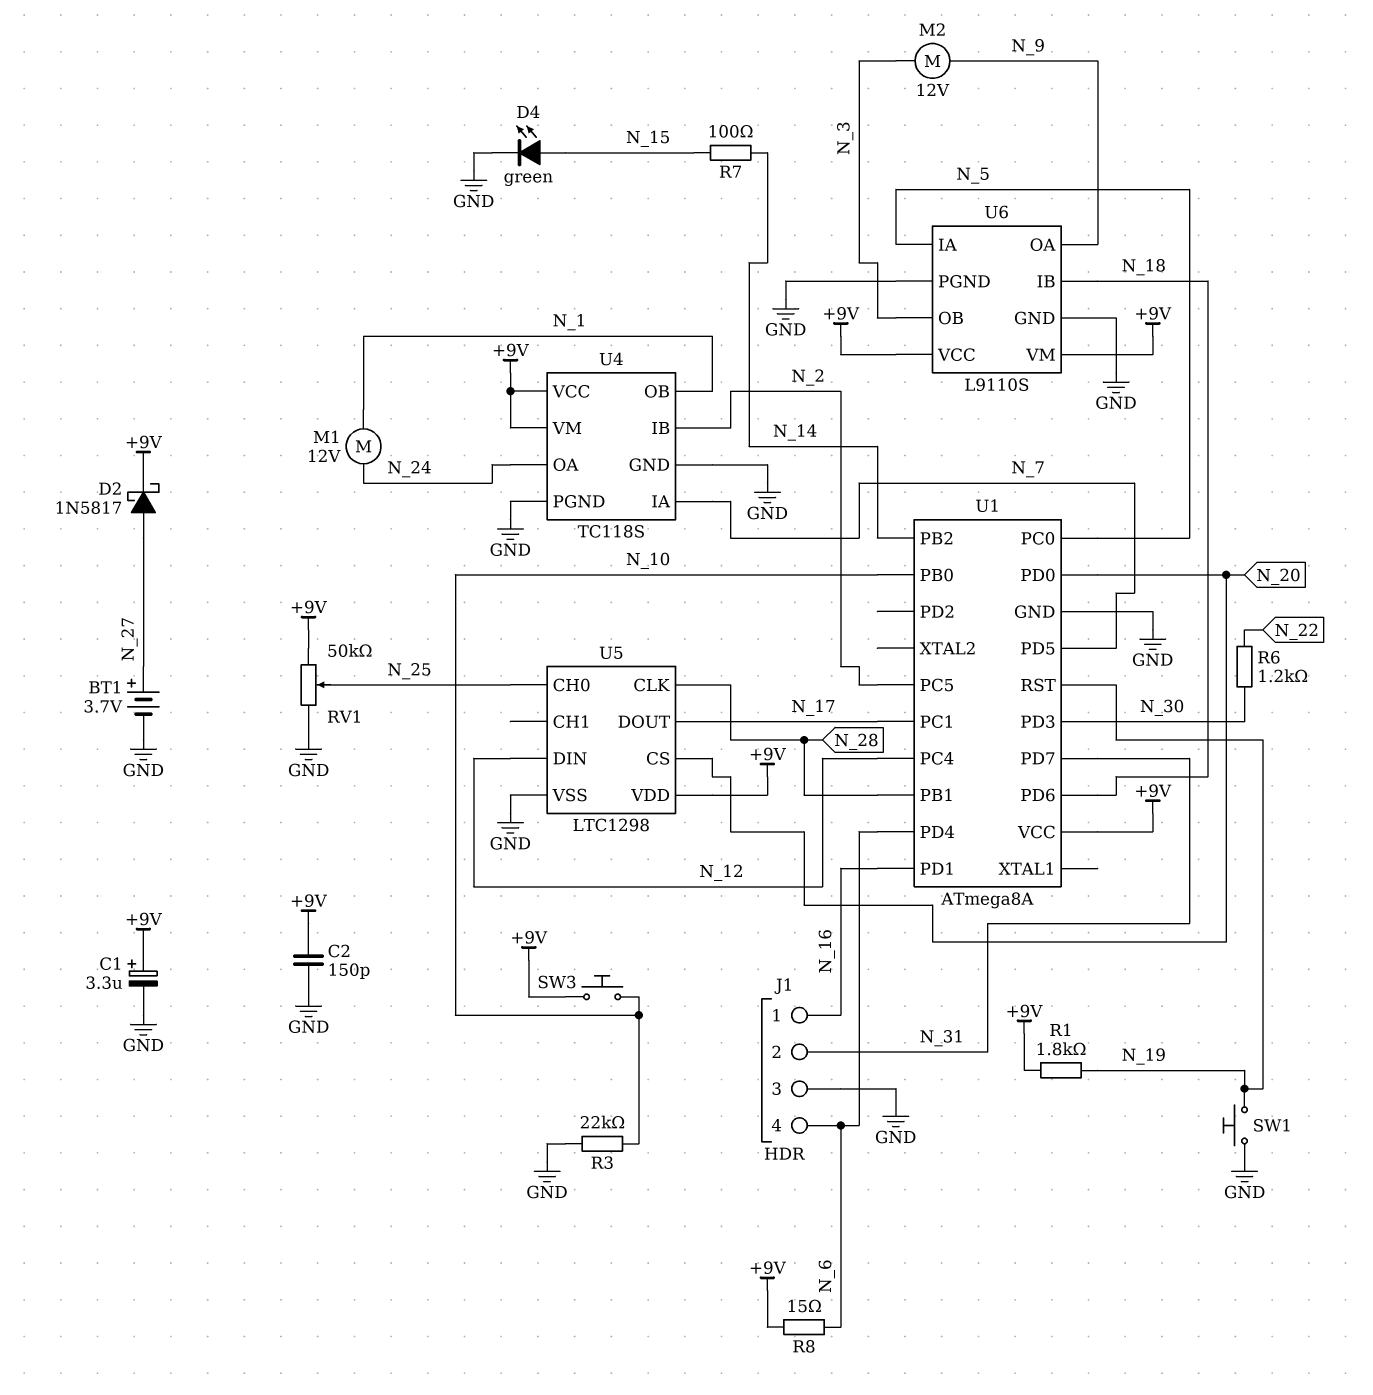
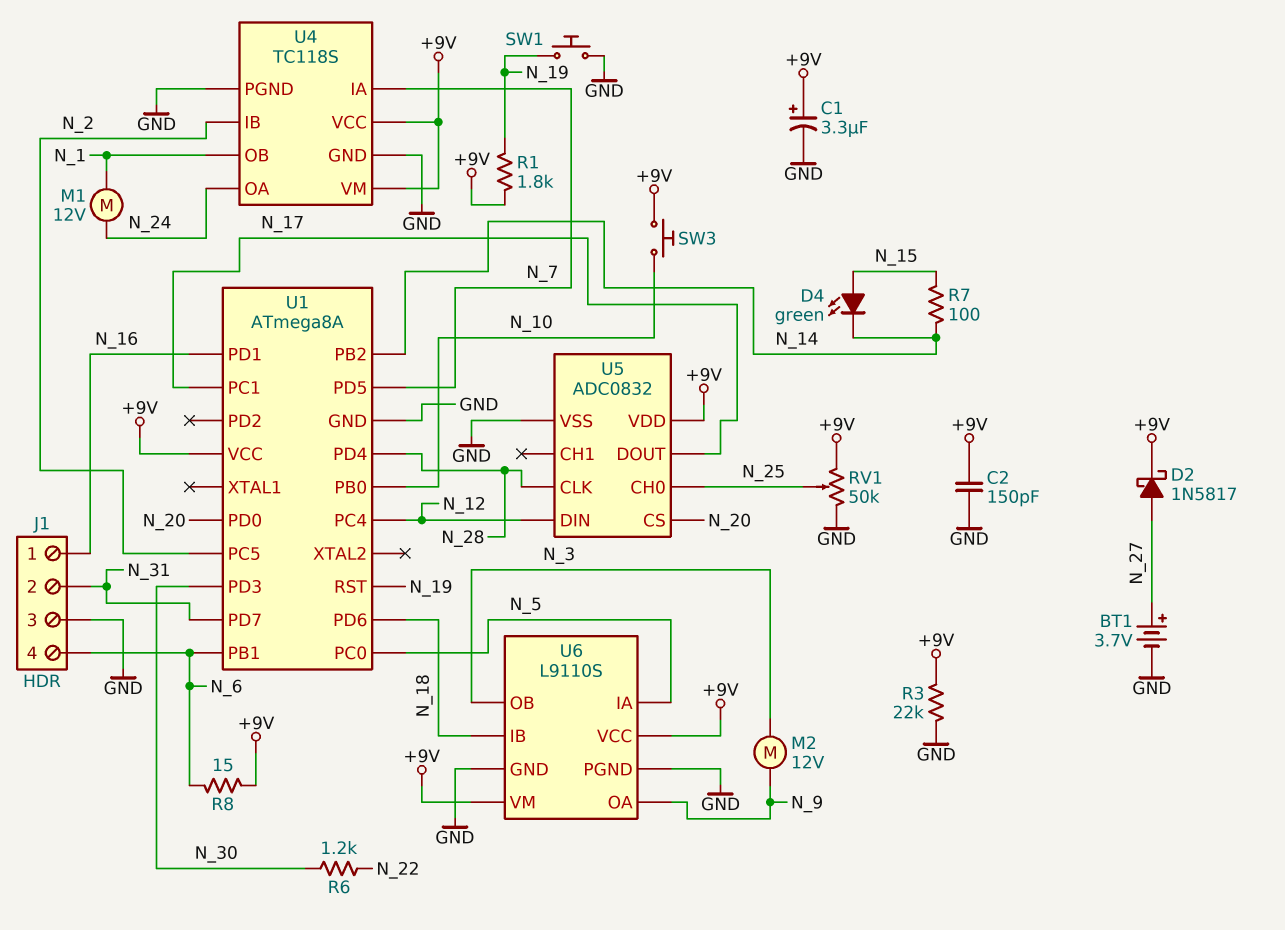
D4: LED green (A N_15, K GND) -> LED green (A N_15, K N_14)
R3: 22k (GND, N_10) -> 22k (+9V, GND)
U1 pin PB1: N_28 -> N_6
U1 pin PD4: N_6 -> N_28
U5: LTC1298 -> ADC0832

